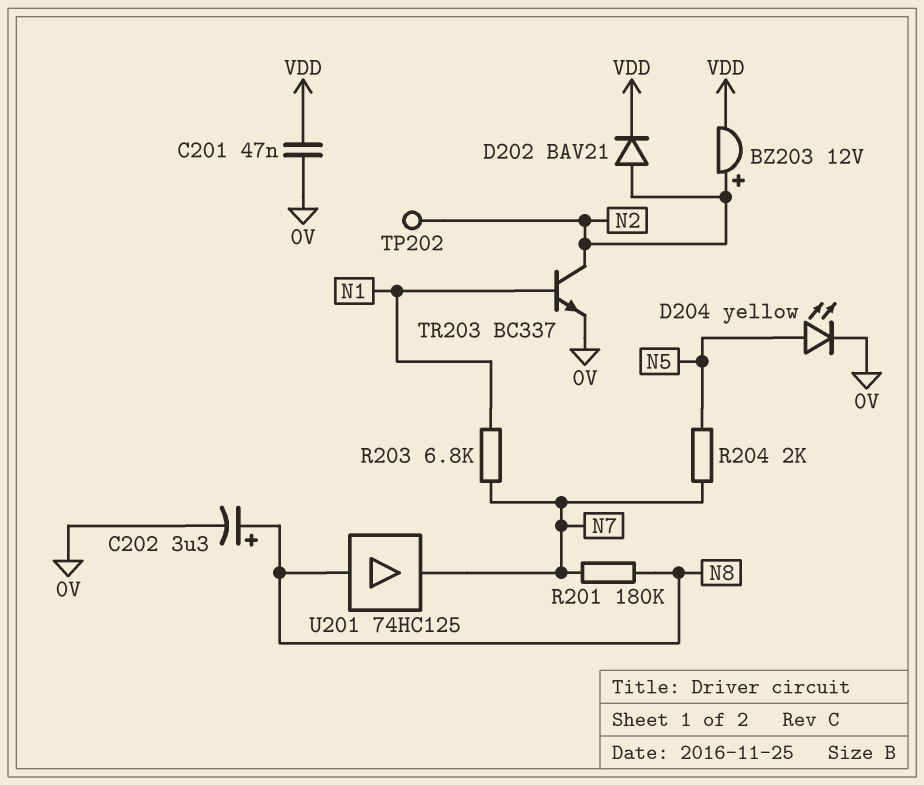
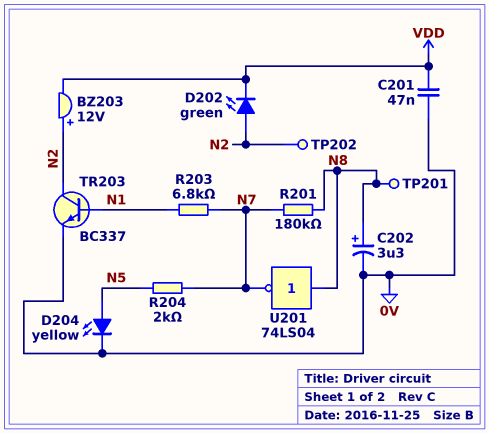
D202: diode BAV21 (A N2, K VDD) -> LED green (A N2, K VDD)
TP201: none -> test point (N8)
U201: buffer 74HC125 (in N8, out N7) -> NOT 74LS04 (in N8, out N7)

